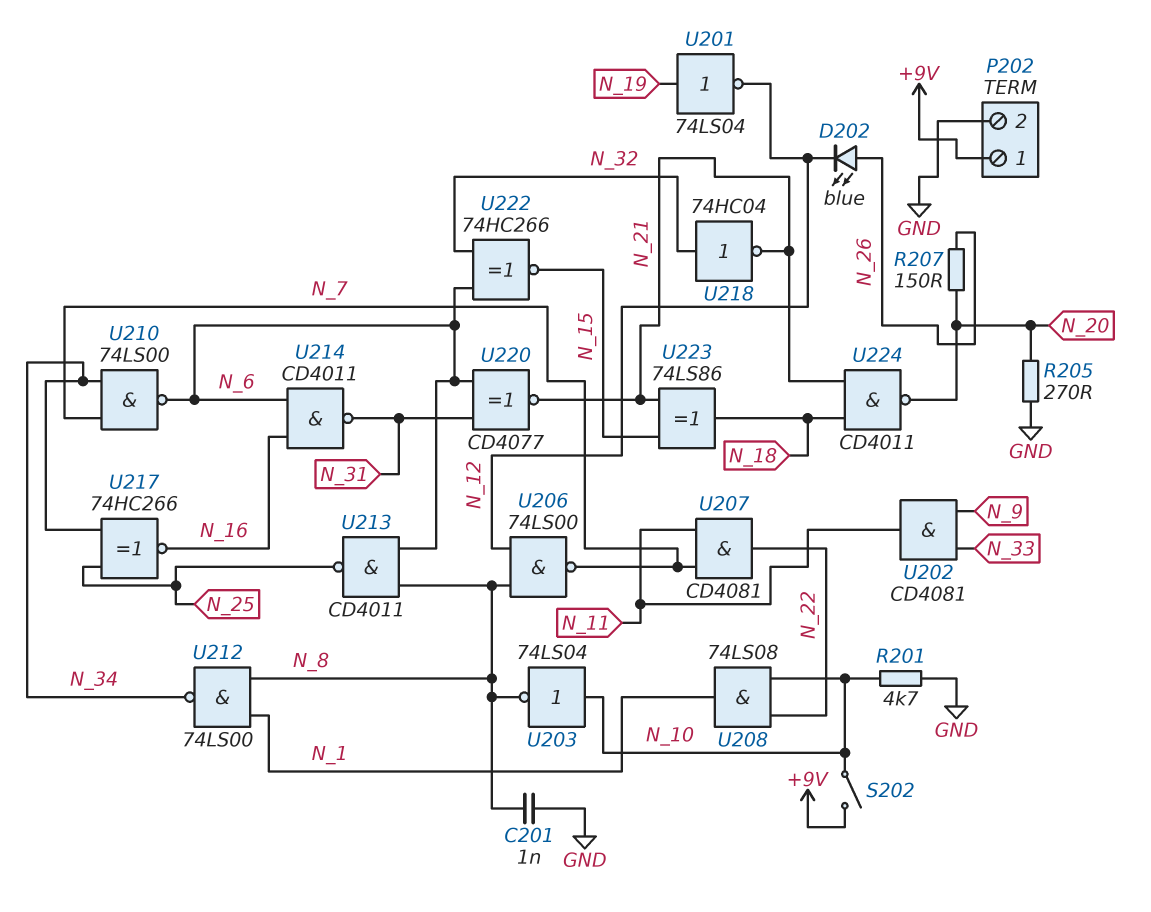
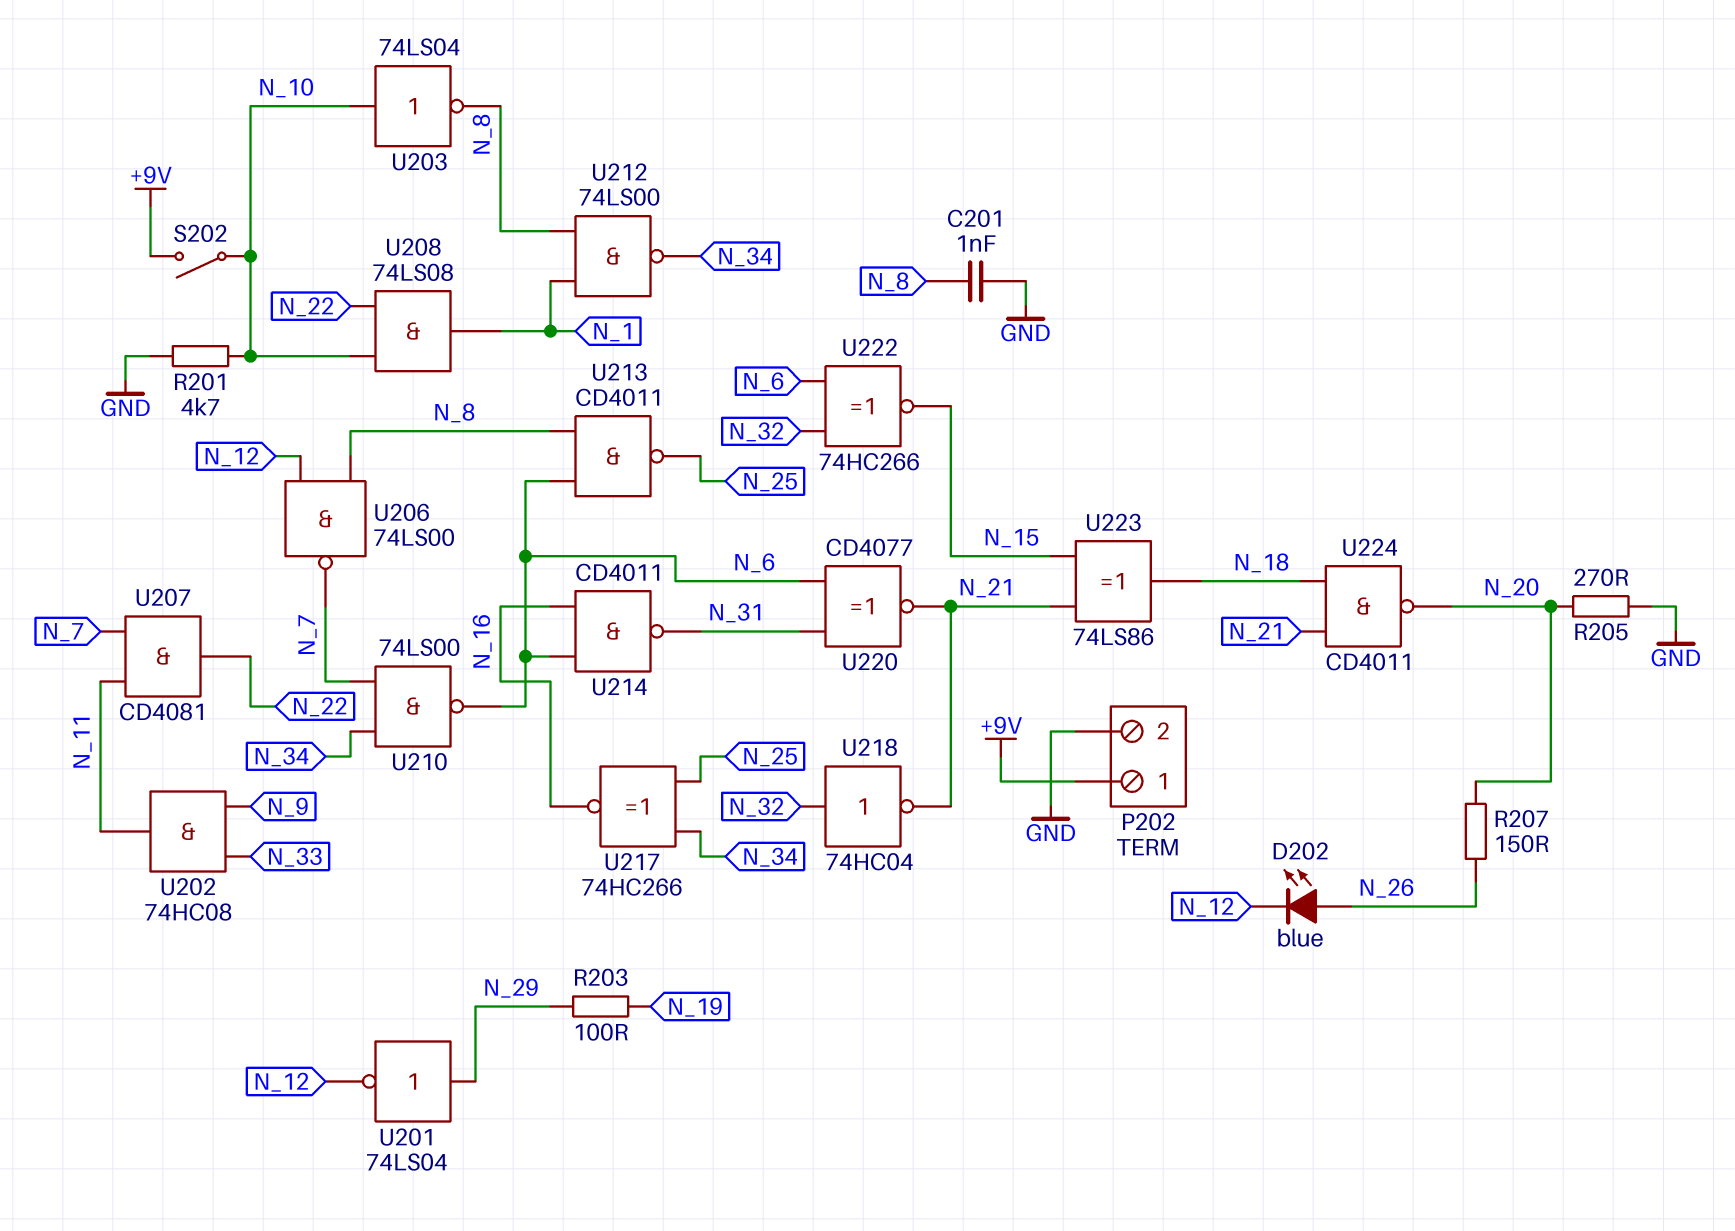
R203: none -> 100 (N_19, N_29)
U201: NOT 74LS04 (in N_19, out N_12) -> NOT 74LS04 (in N_29, out N_12)
U202: AND CD4081 (in N_9, in N_33, out N_11) -> AND 74HC08 (in N_9, in N_33, out N_11)

